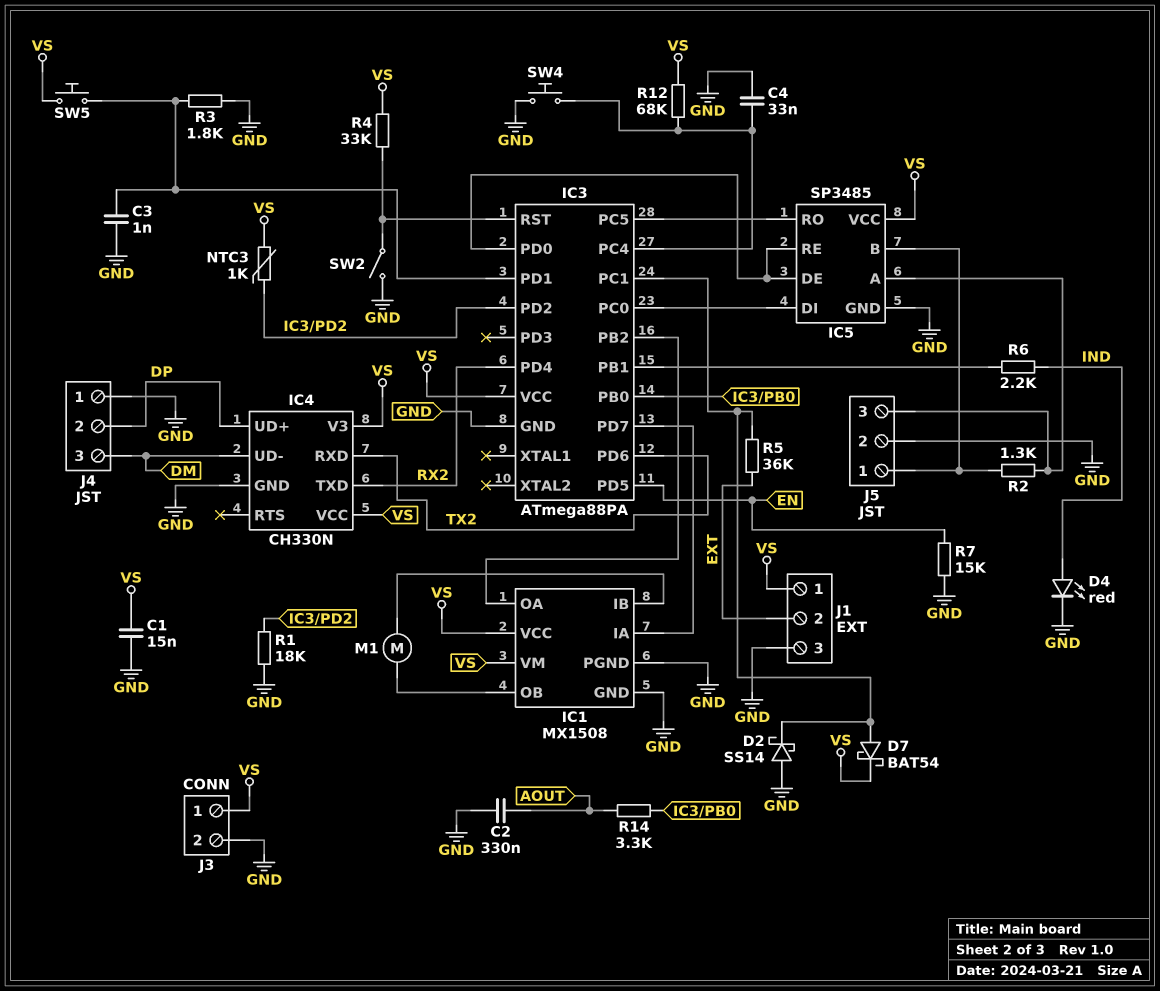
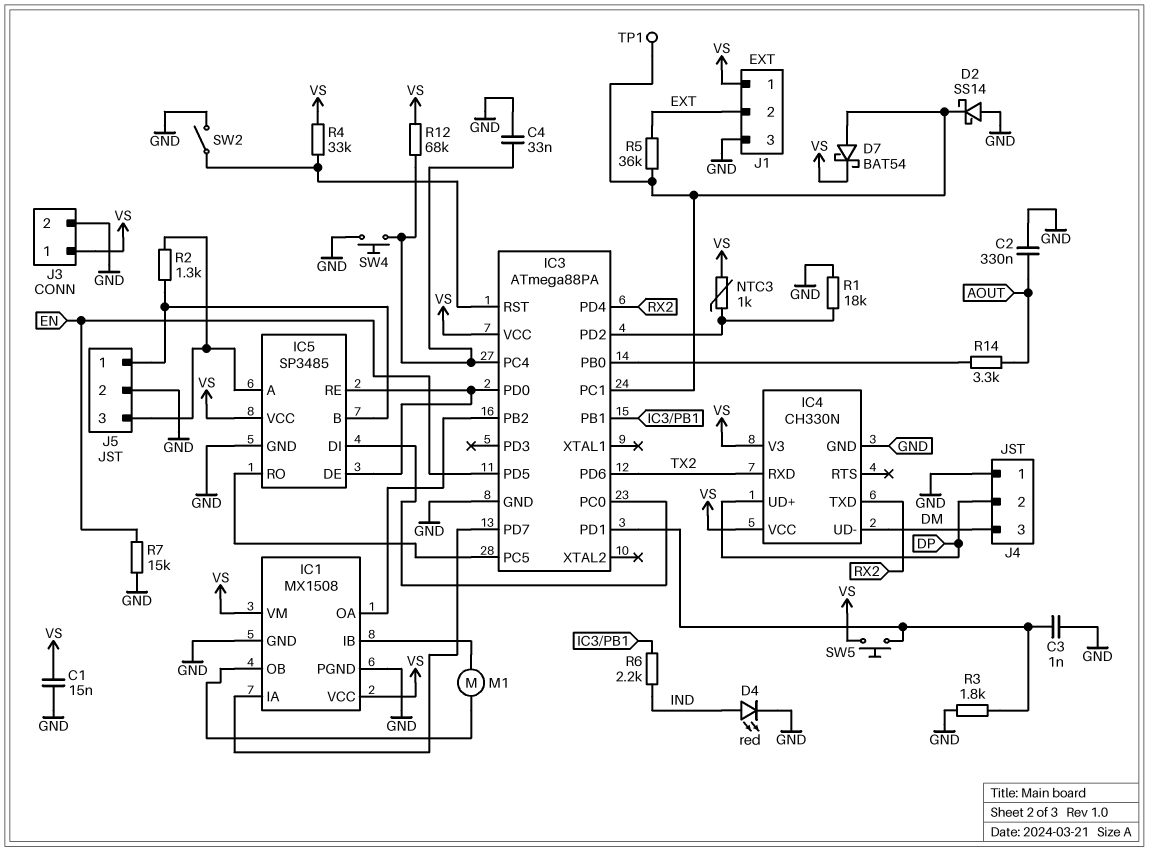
TP1: none -> test point (IC3/PC1)

